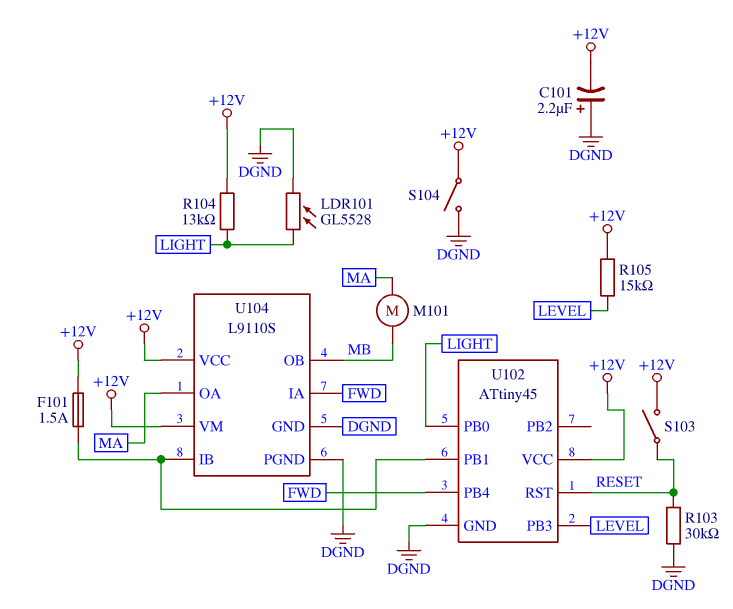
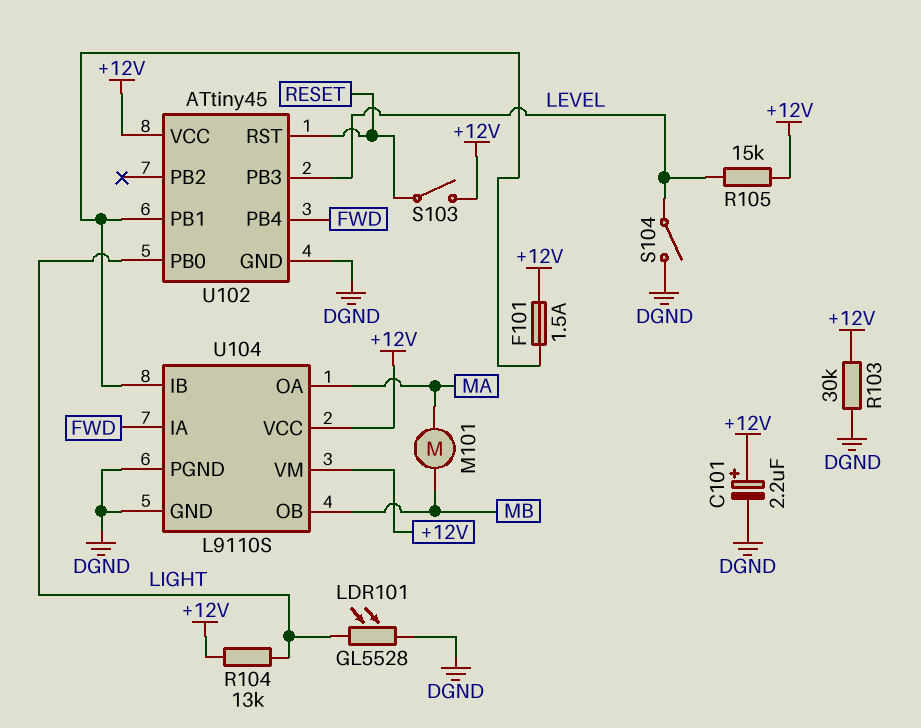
C101: 2.2uF (plus DGND, minus +12V) -> 2.2uF (plus +12V, minus DGND)
R103: 30k (DGND, RESET) -> 30k (+12V, DGND)
S104: switch (+12V, DGND) -> switch (DGND, LEVEL)

